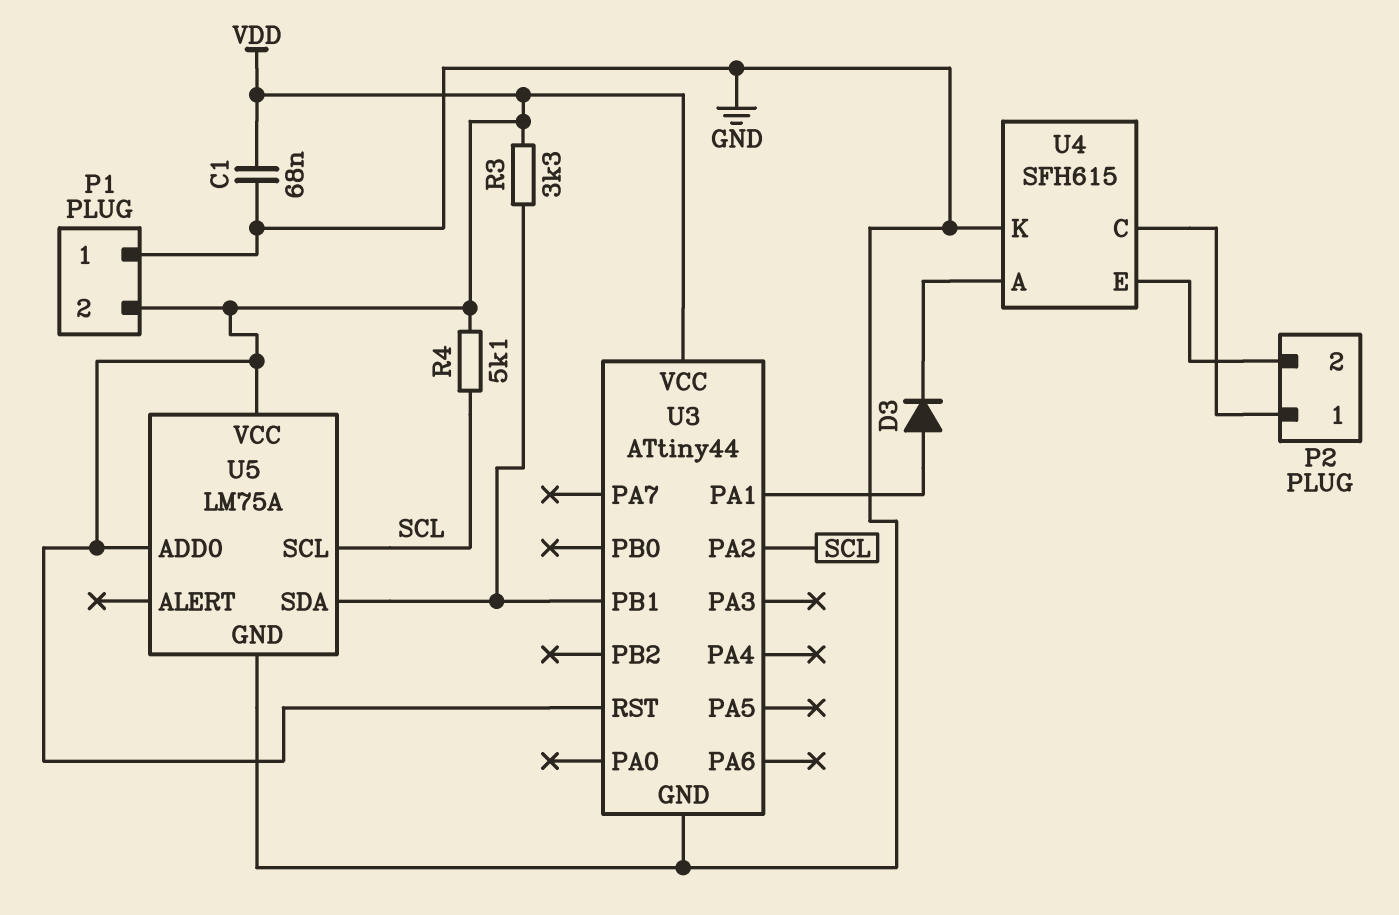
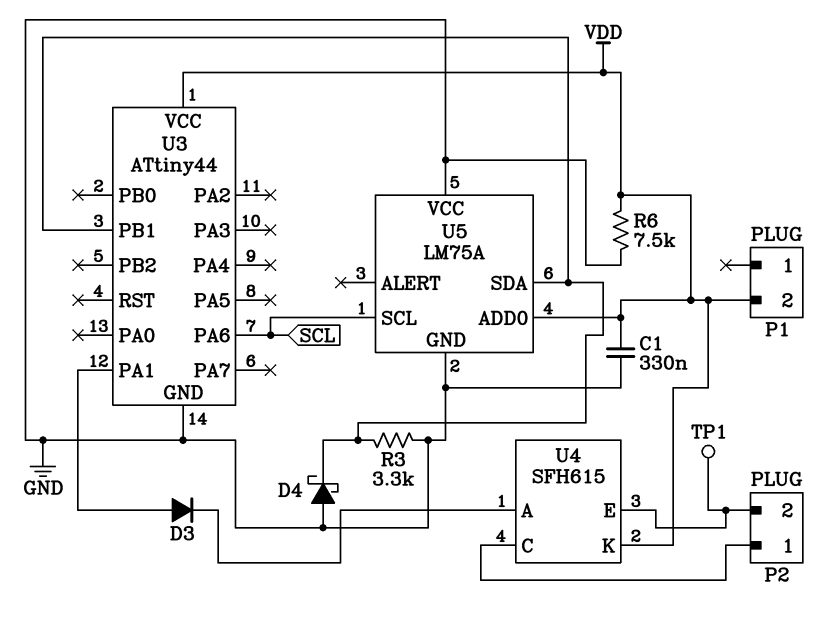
C1: 68nF (GND, VDD) -> 330nF (GND, VDD)
D4: none -> schottky (A GND, K U3/PB1)
P1 pin 1: GND -> none
R3: 3.3k (U3/PB1, VDD) -> 3.3k (GND, U3/PB1)
R4: 5.1k (SCL, VDD) -> none
R6: none -> 7.5k (GND, VDD)
TP1: none -> test point (P2/2)
U3 pin PA2: SCL -> none
U3 pin PA6: none -> SCL
U3 pin RST: VDD -> none
U4 pin K: GND -> VDD
U5 pin VCC: VDD -> GND

